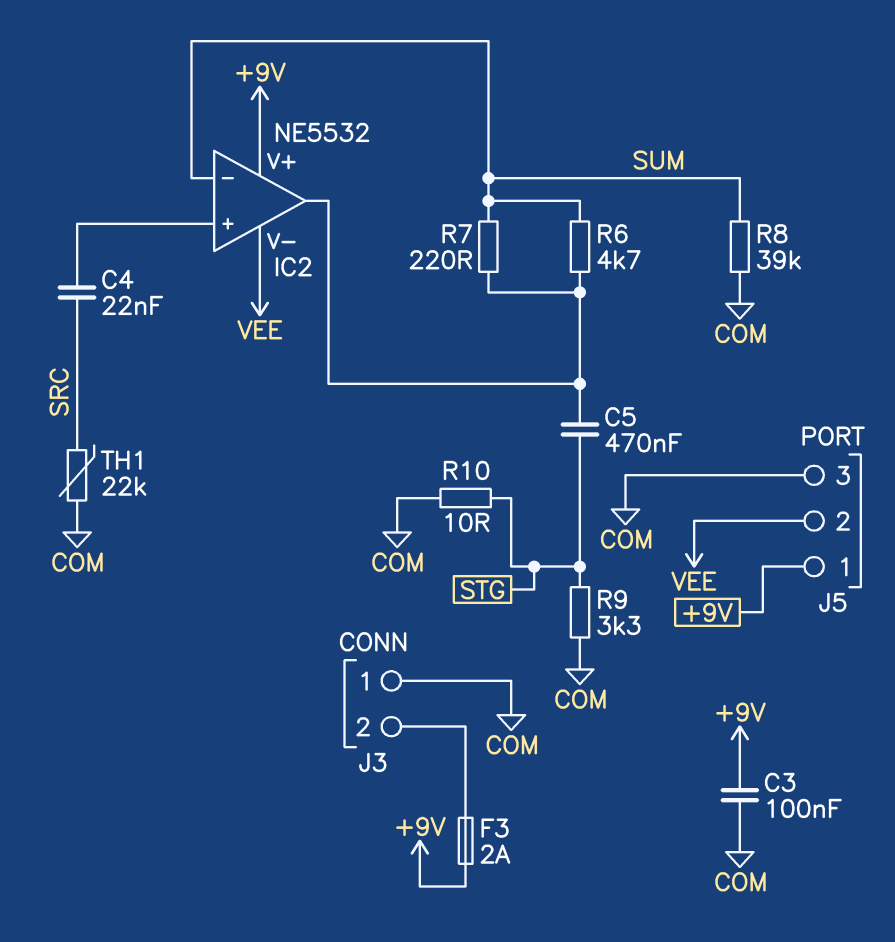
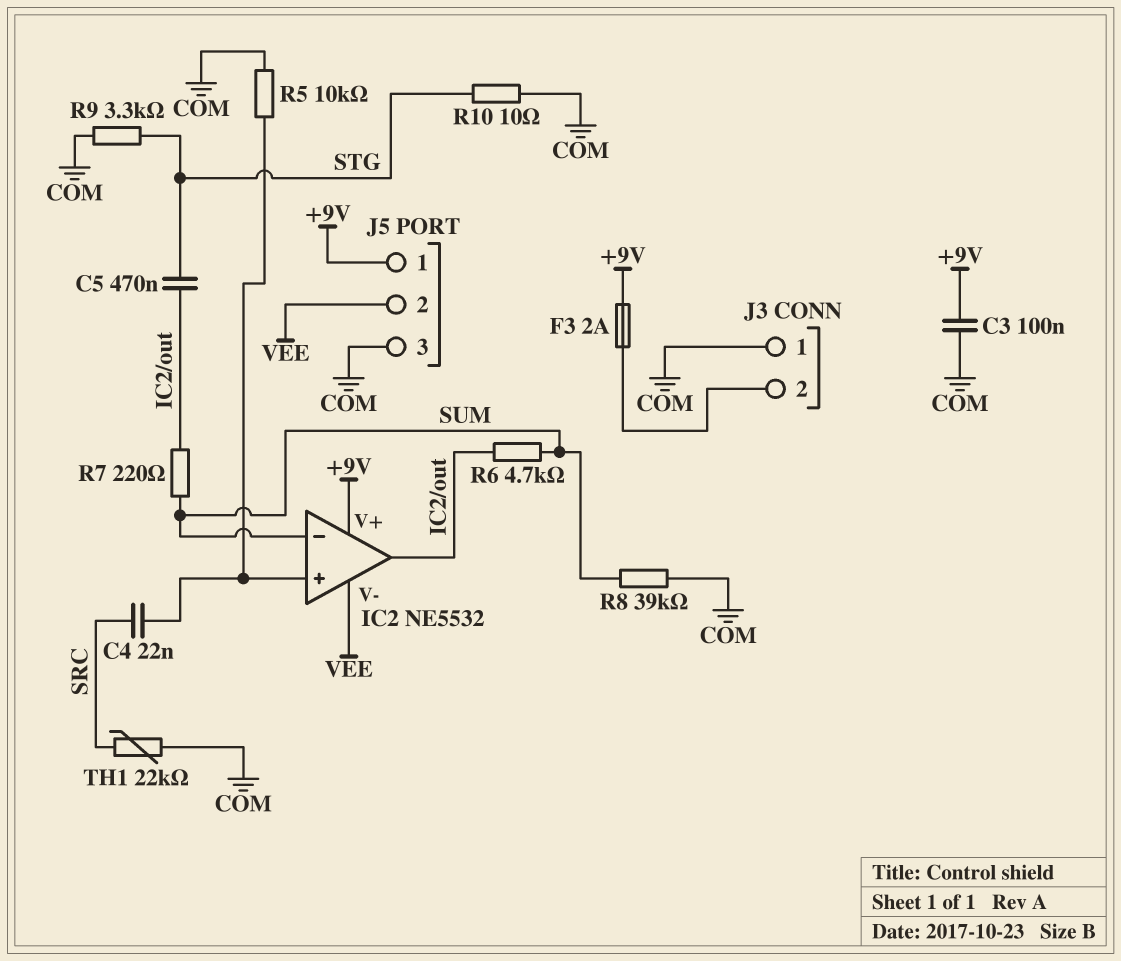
R5: none -> 10k (COM, IC2/in+)

